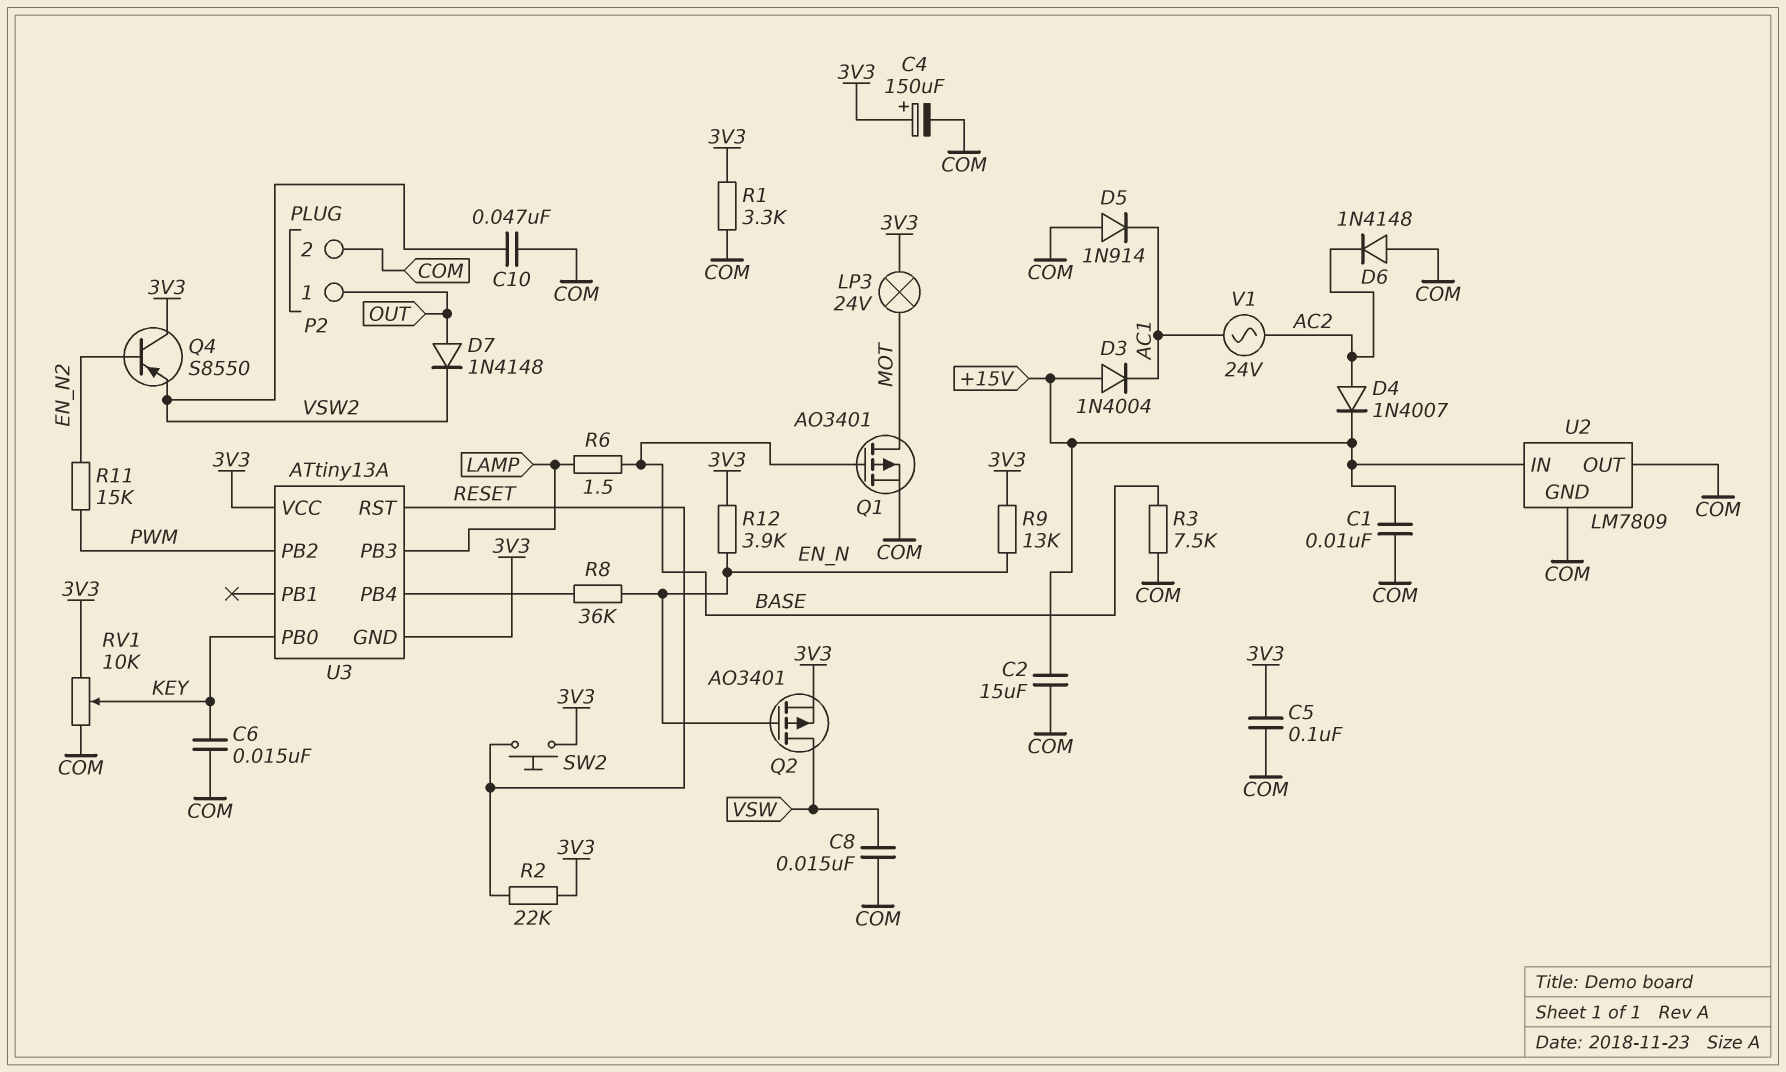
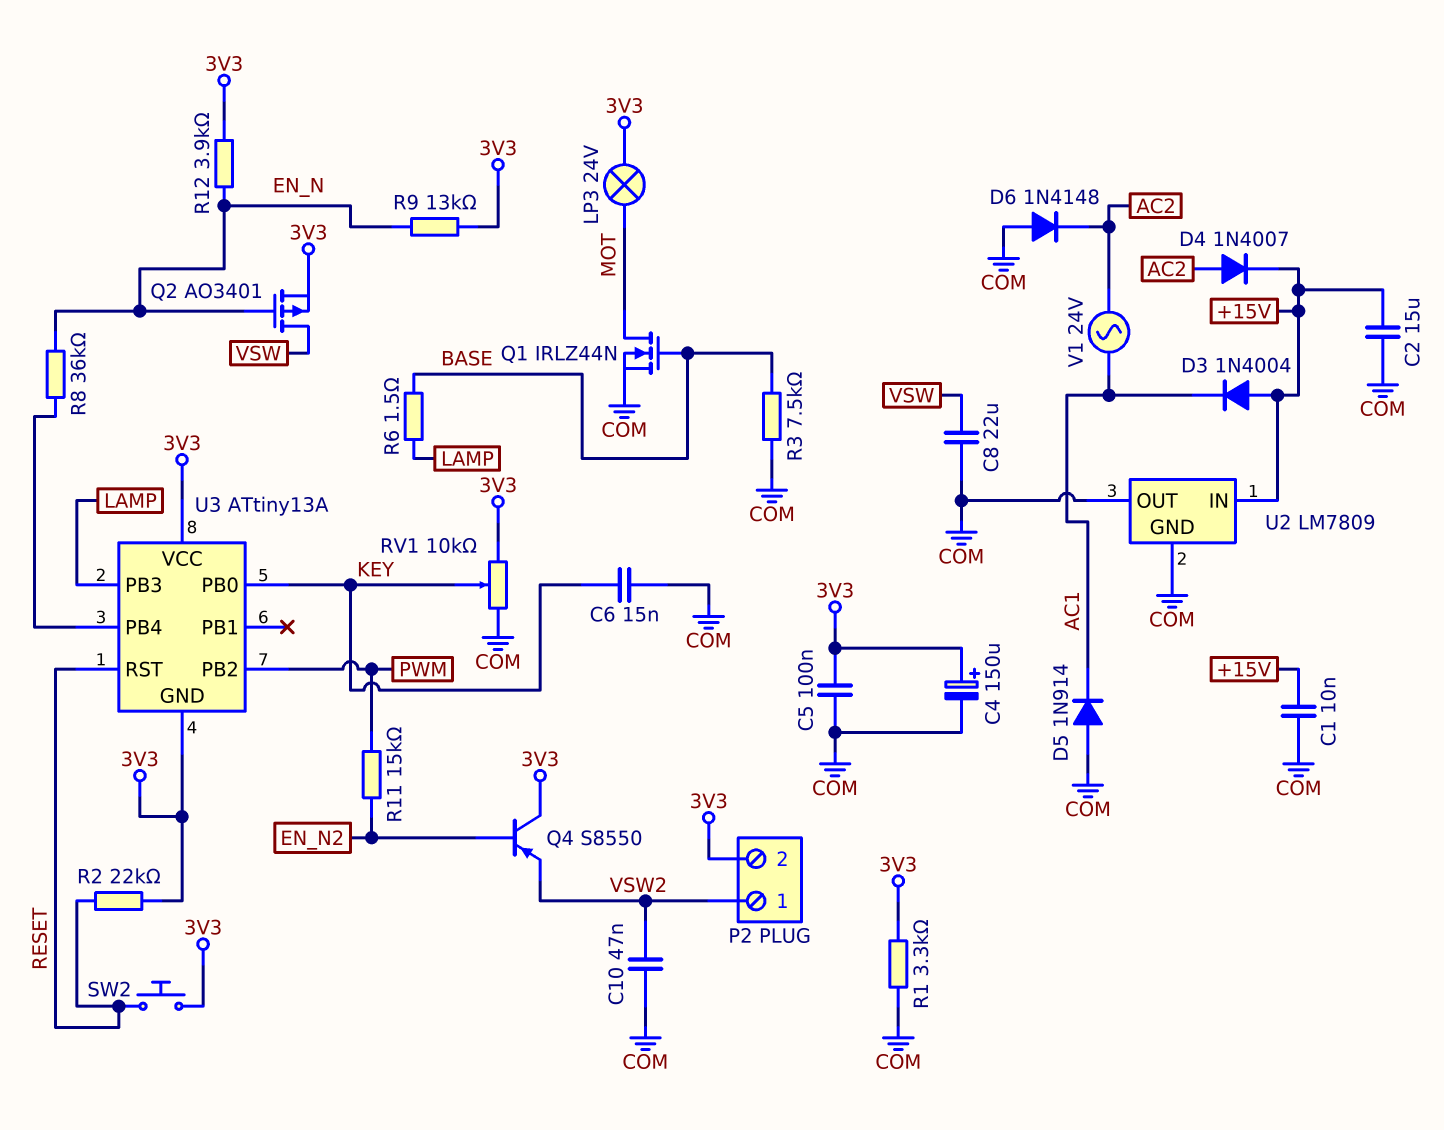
C8: 15nF (COM, VSW) -> 22uF (COM, VSW)
D7: diode 1N4148 (A OUT, K VSW2) -> none
P2 pin 1: OUT -> VSW2
P2 pin 2: COM -> 3V3
Q1: PMOS AO3401 (G BASE, D MOT, S COM) -> NMOS IRLZ44N (G BASE, D MOT, S COM)

